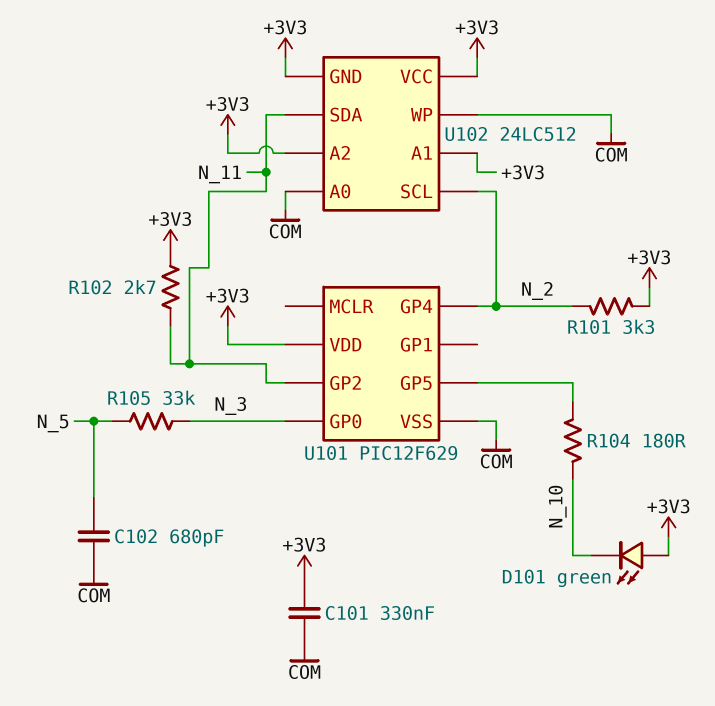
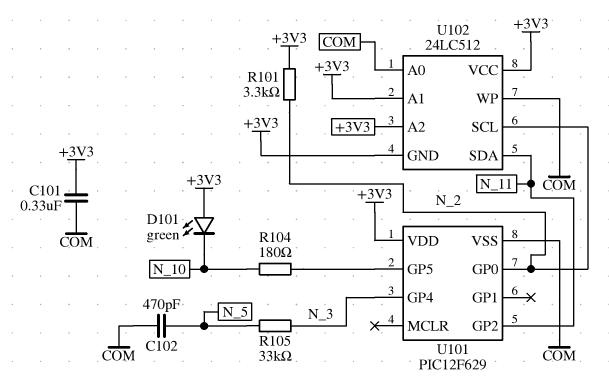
C102: 680pF (COM, N_5) -> 470pF (COM, N_5)
R102: 2.7k (+3V3, N_11) -> none
U101 pin GP0: N_3 -> N_2
U101 pin GP4: N_2 -> N_3

